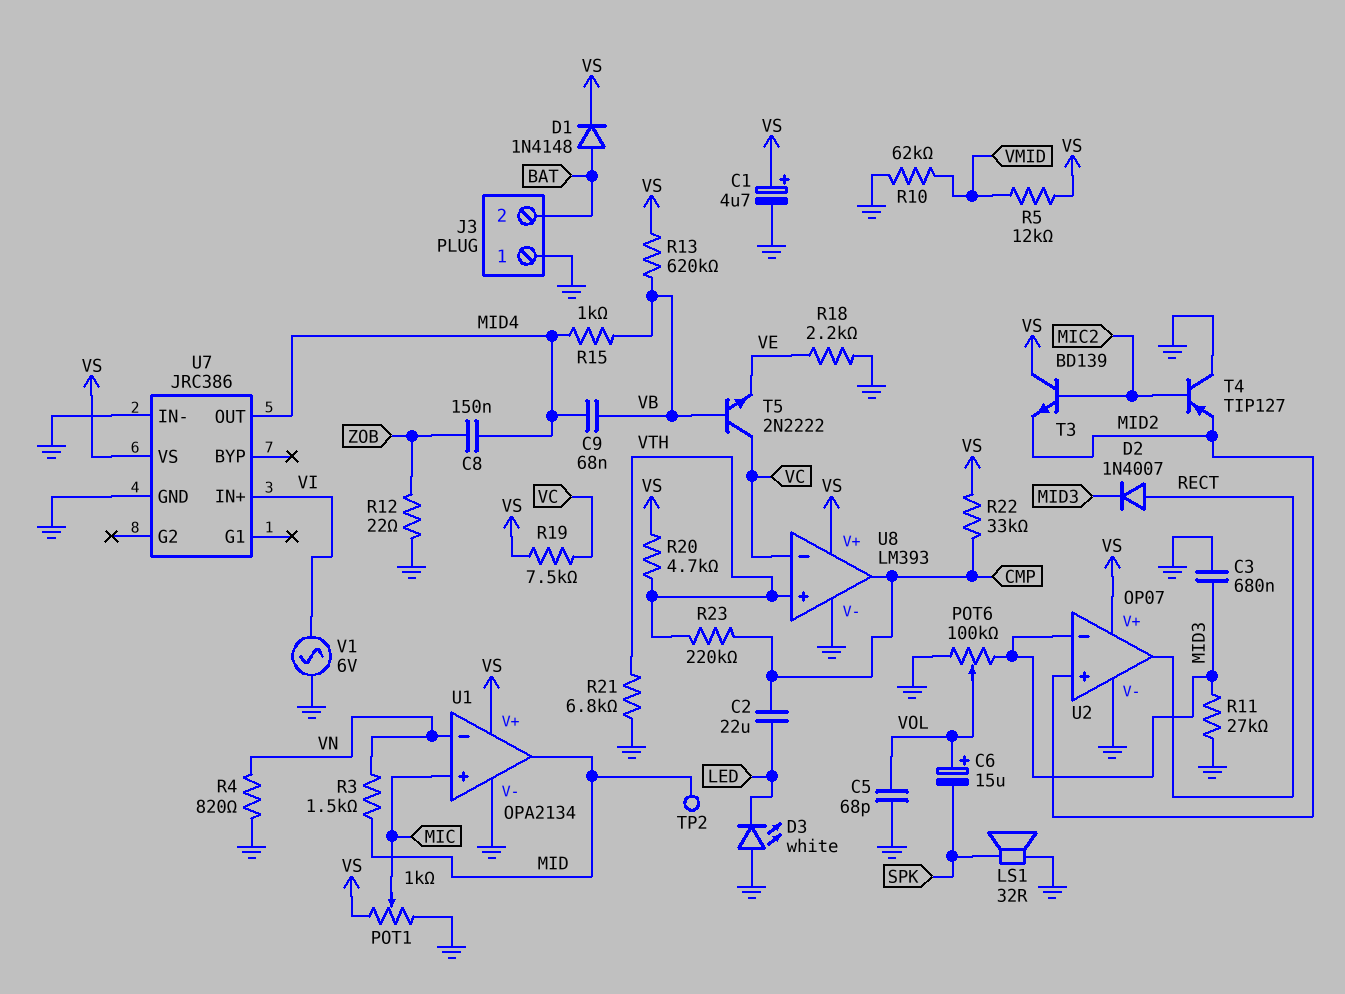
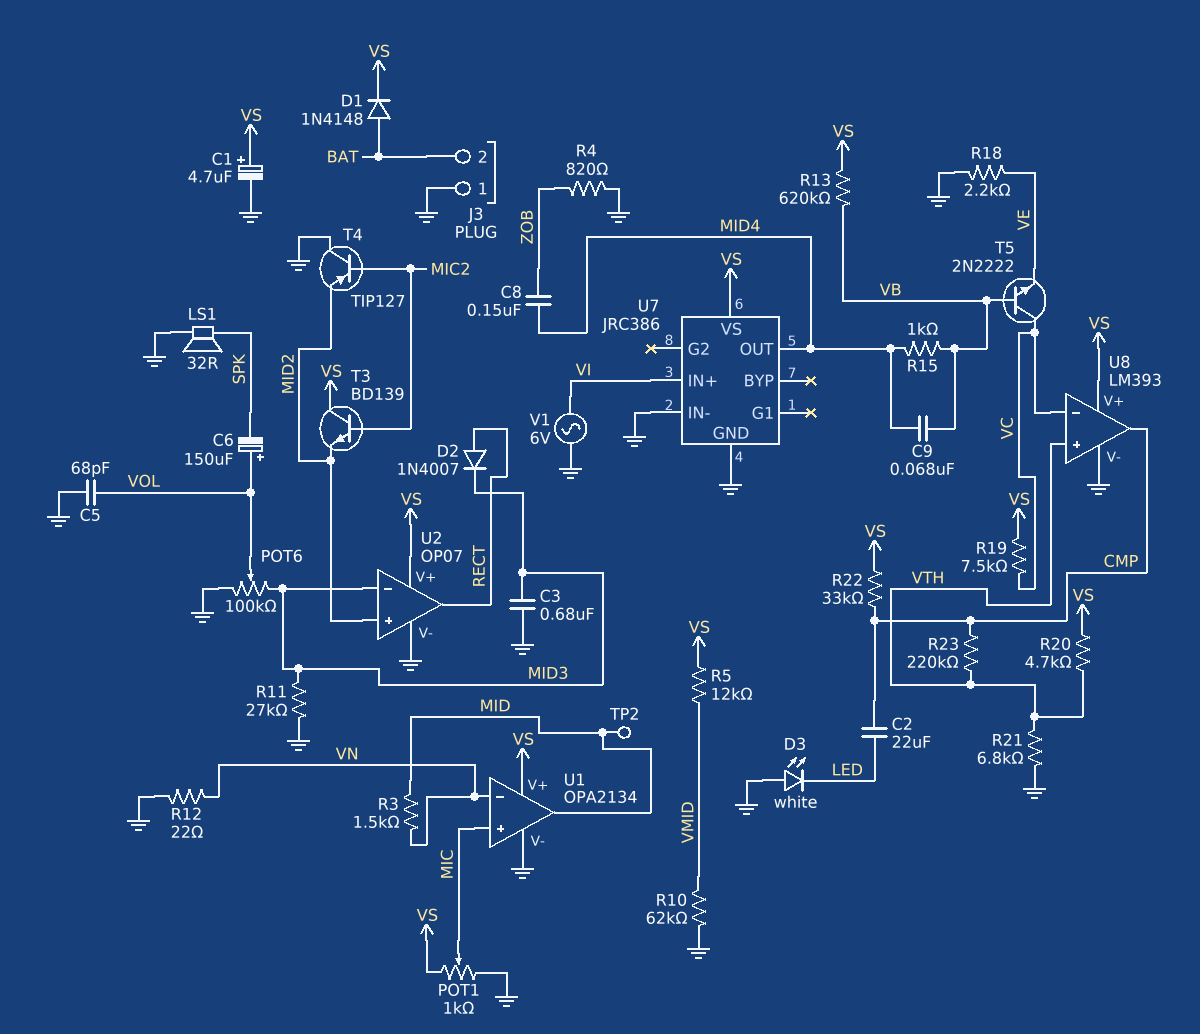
C6: 15uF (plus VOL, minus SPK) -> 150uF (plus VOL, minus SPK)
R4: 820 (GND, VN) -> 820 (GND, ZOB)
R12: 22 (GND, ZOB) -> 22 (GND, VN)

